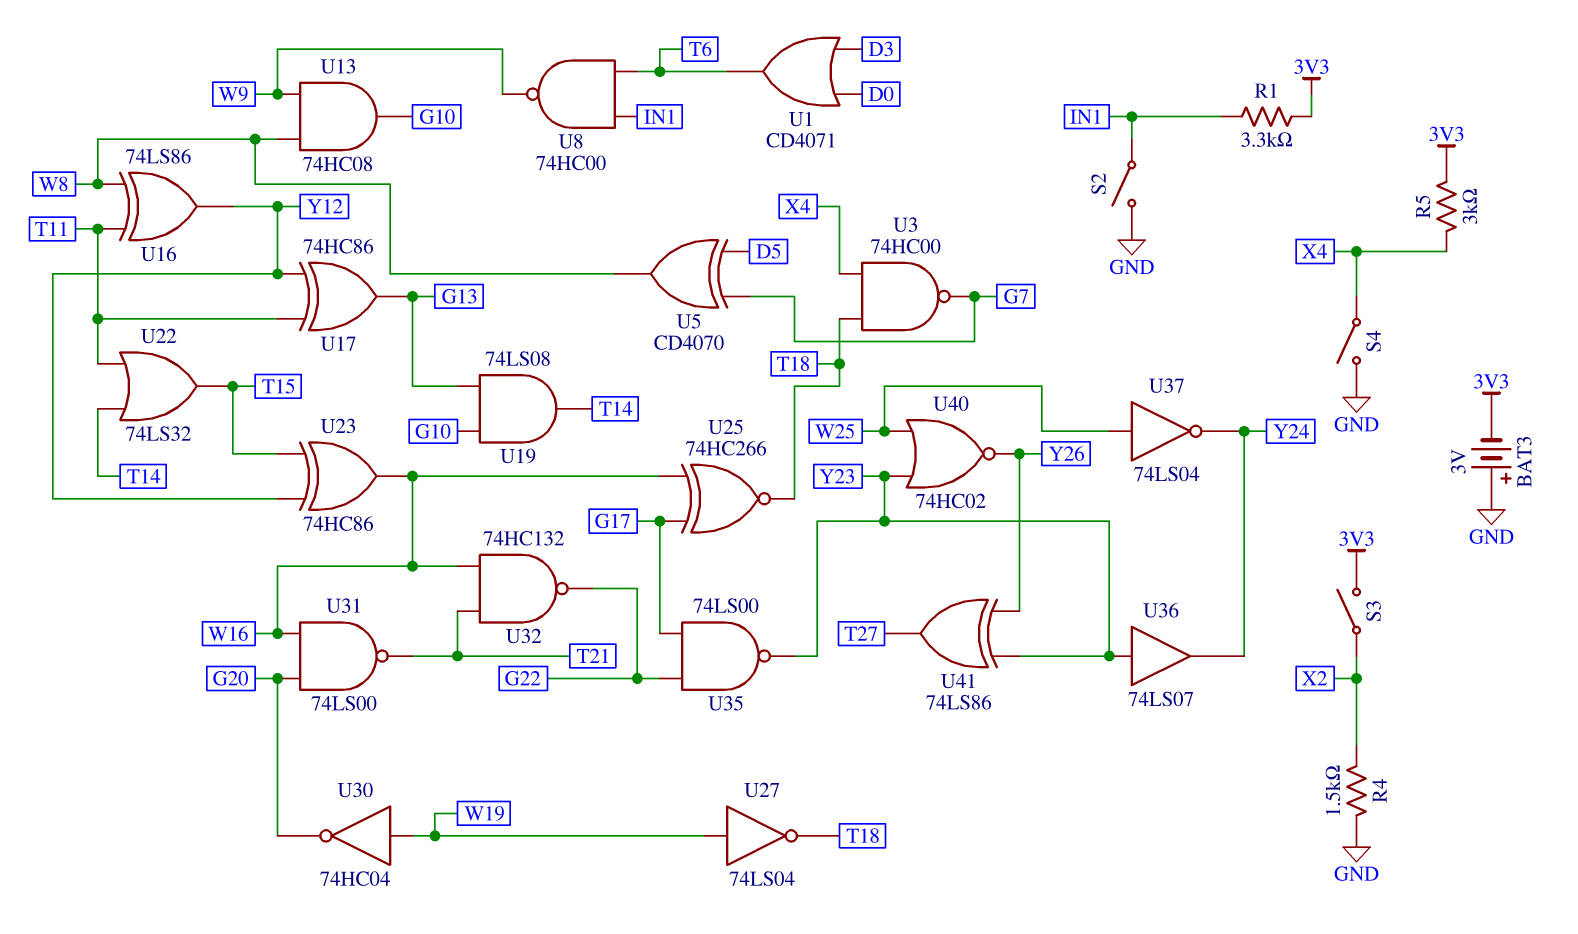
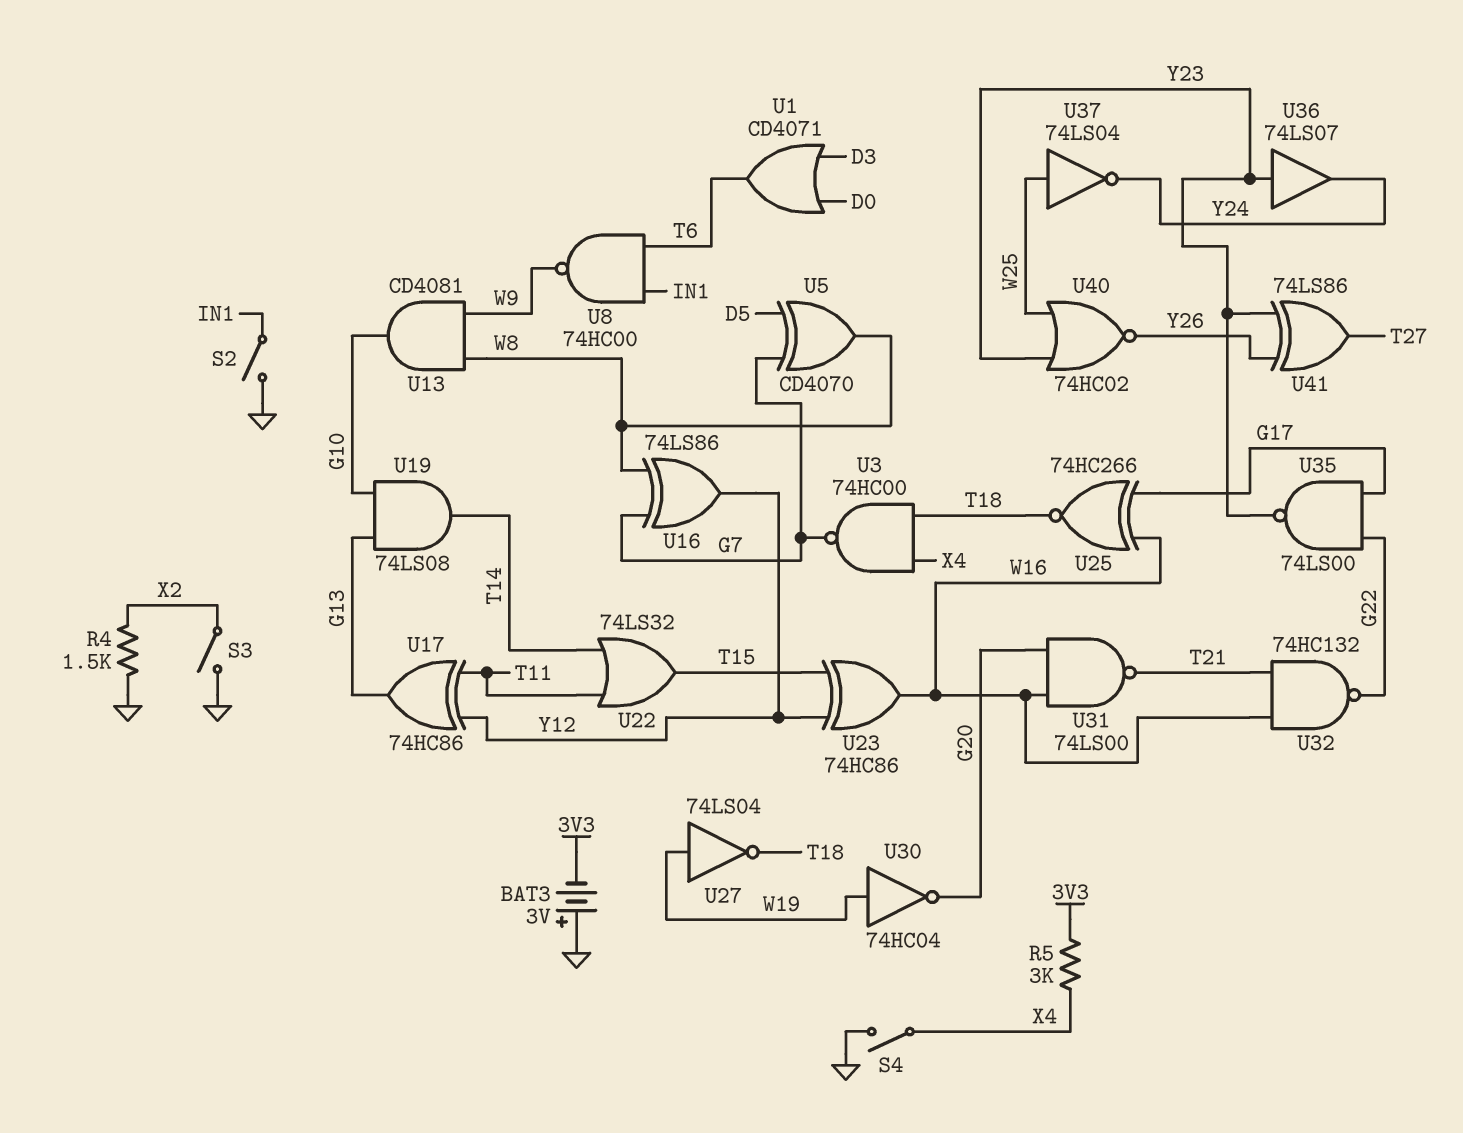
R1: 3.3k (3V3, IN1) -> none
S3: switch (3V3, X2) -> switch (GND, X2)
U13: AND 74HC08 (in W8, in W9, out G10) -> AND CD4081 (in W8, in W9, out G10)
U16: XOR 74LS86 (in T11, in W8, out Y12) -> XOR 74LS86 (in G7, in W8, out Y12)

